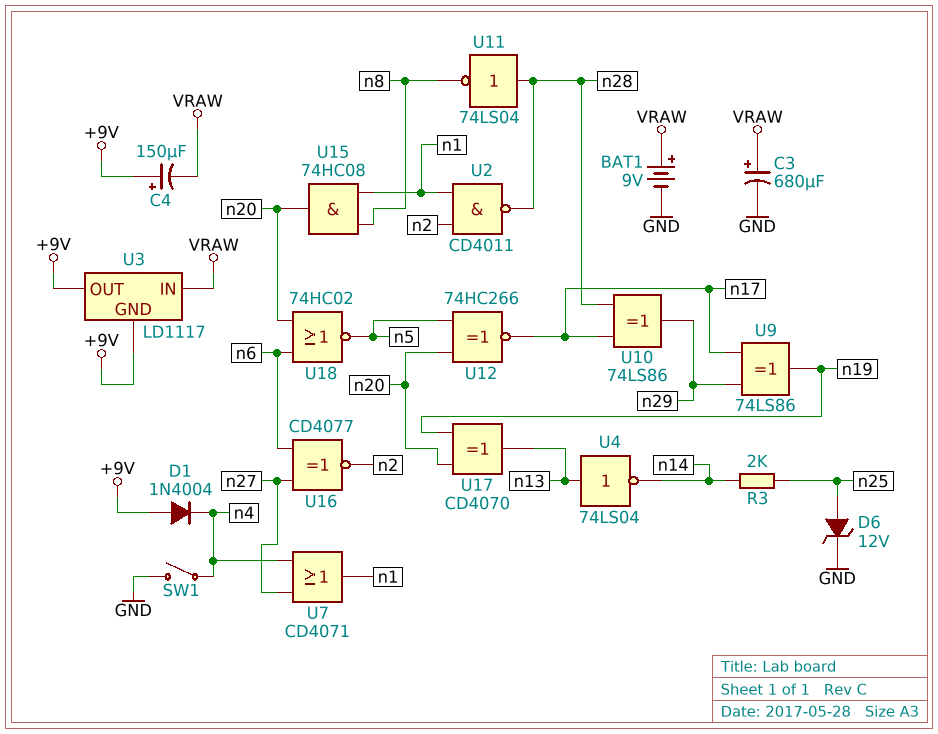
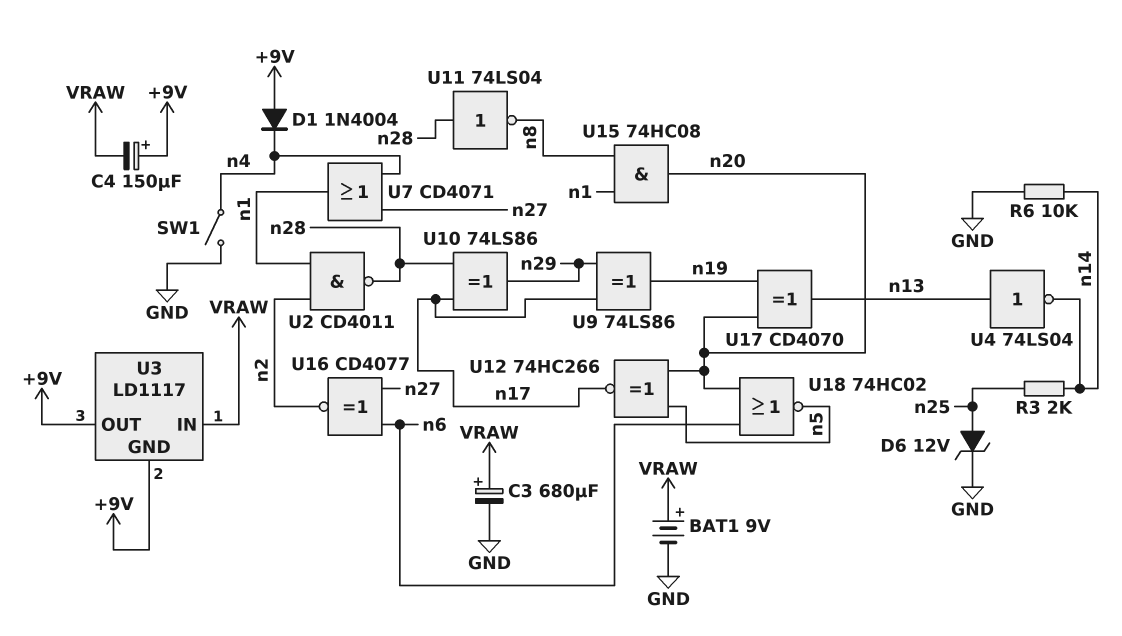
R6: none -> 10k (GND, n14)

